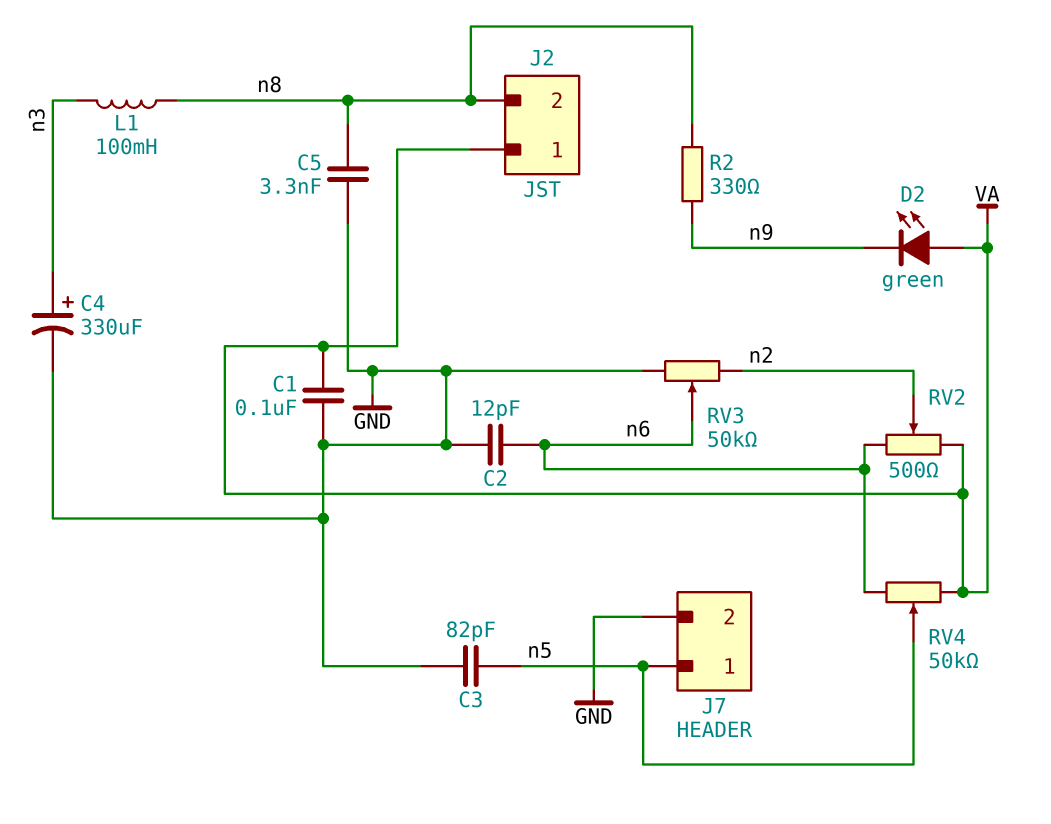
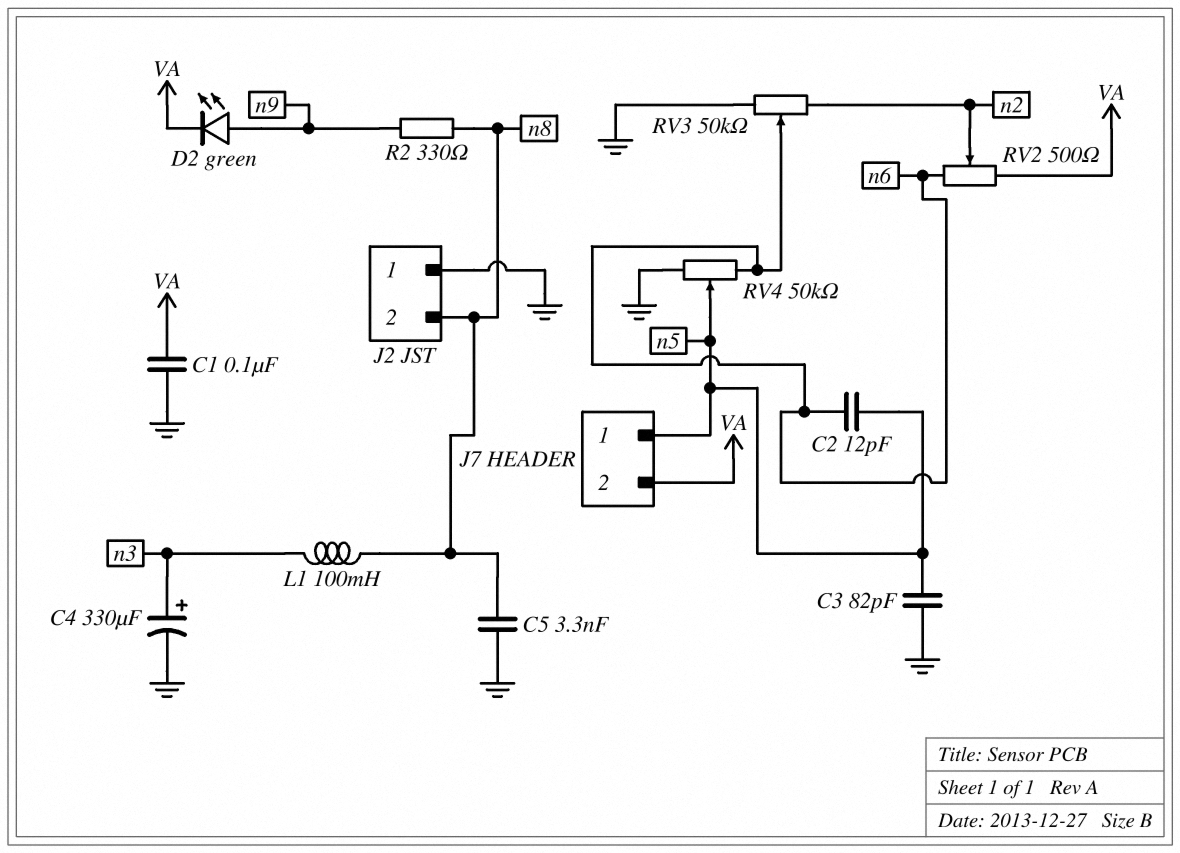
C2: 12pF (GND, n6) -> 12pF (n5, n6)
D2: LED green (A VA, K n9) -> LED green (A n9, K VA)
J2 pin 1: VA -> GND
J7 pin 2: GND -> VA
RV4: 50k (VA, n6, wiper n5) -> 50k (GND, n6, wiper n5)

